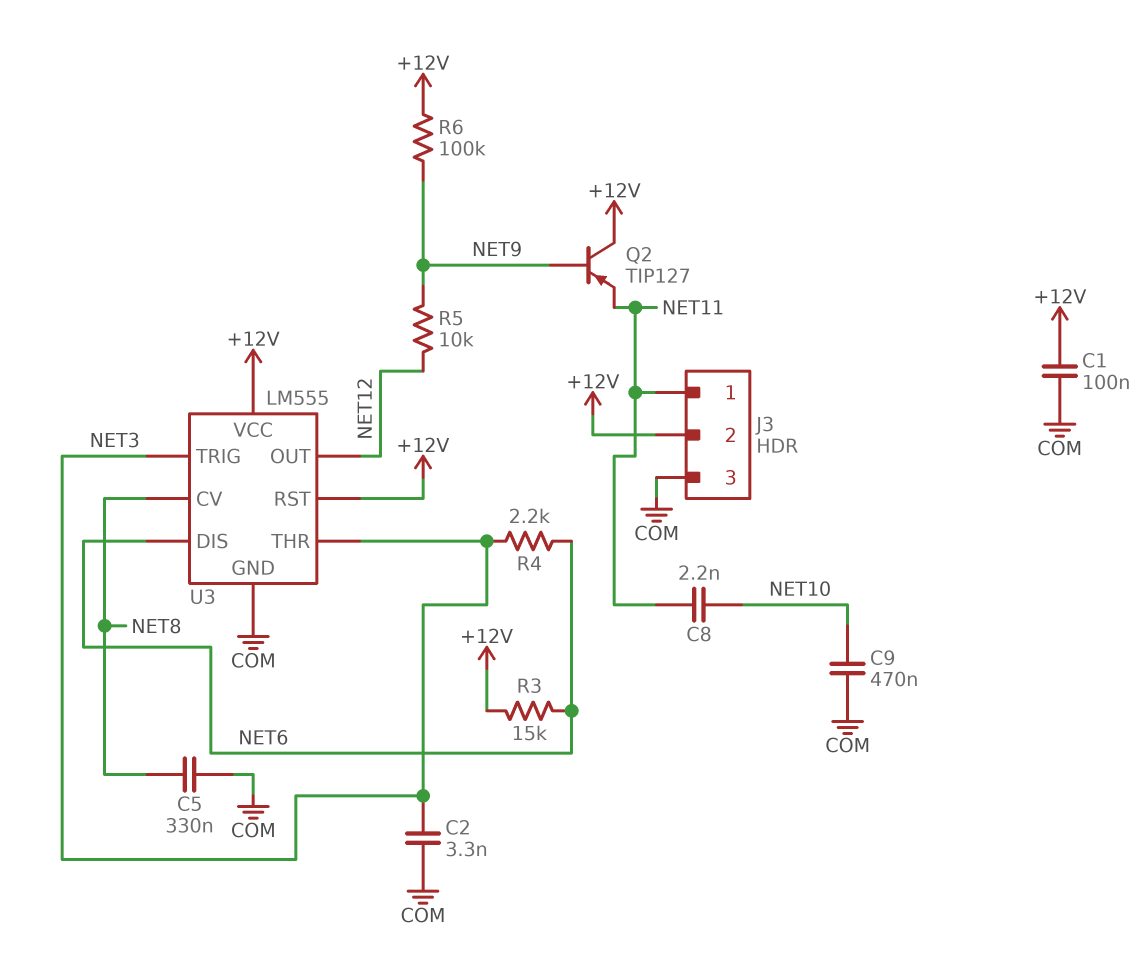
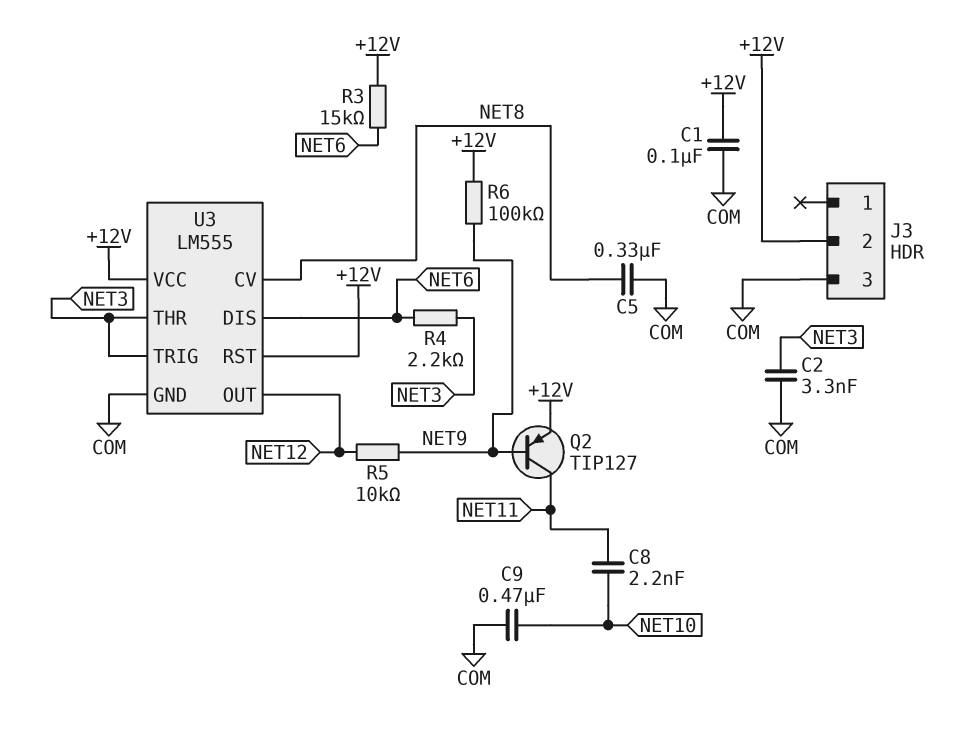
J3 pin 1: NET11 -> none
Q2: PNP TIP127 (B NET9, C +12V, E NET11) -> PNP TIP127 (B NET9, C NET11, E +12V)

